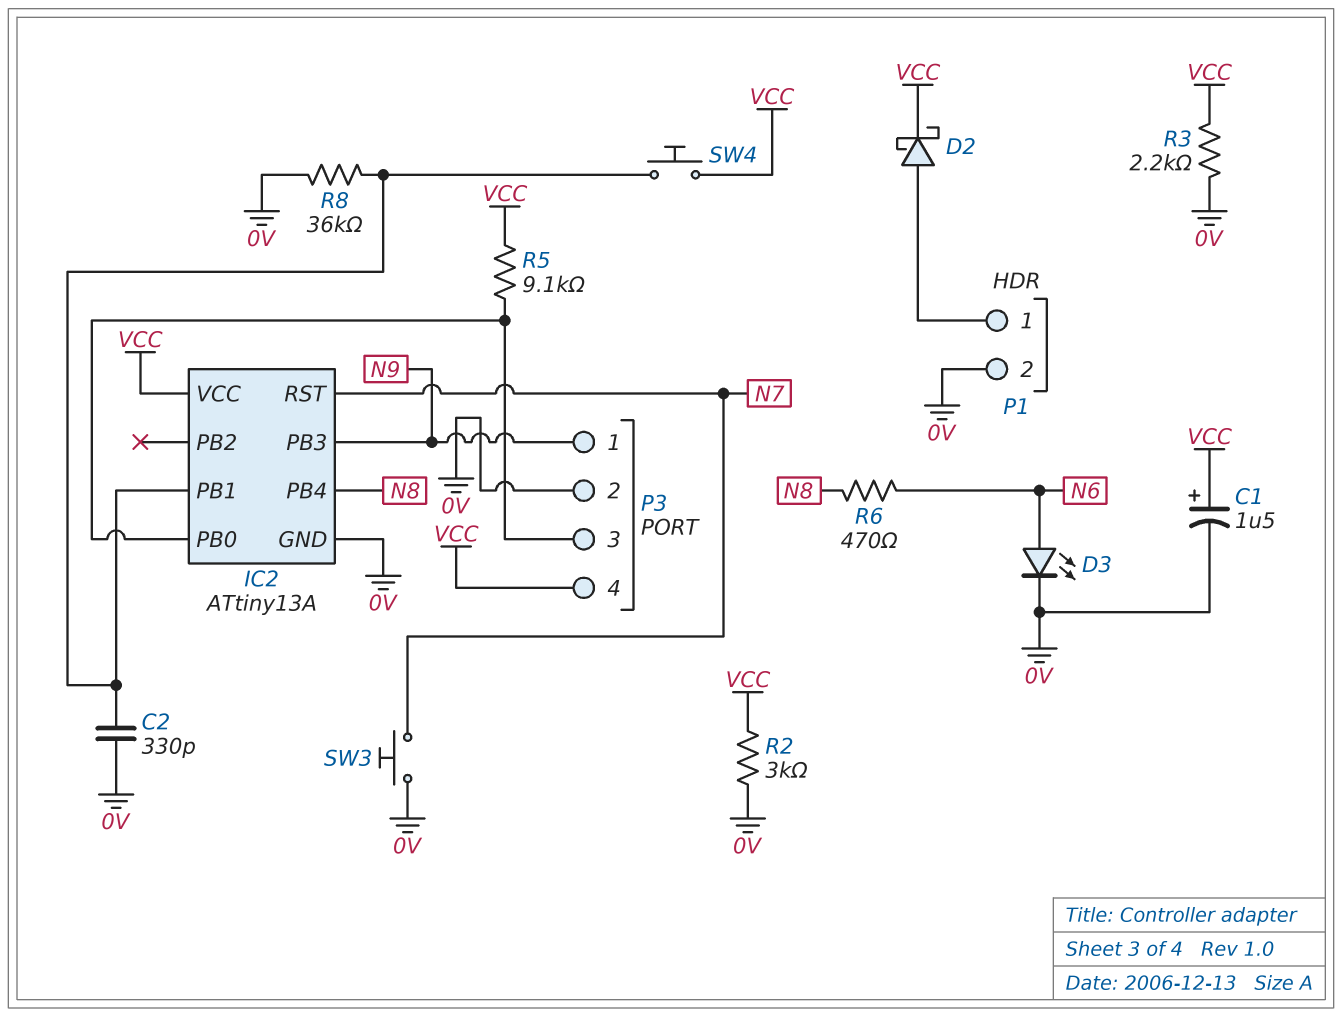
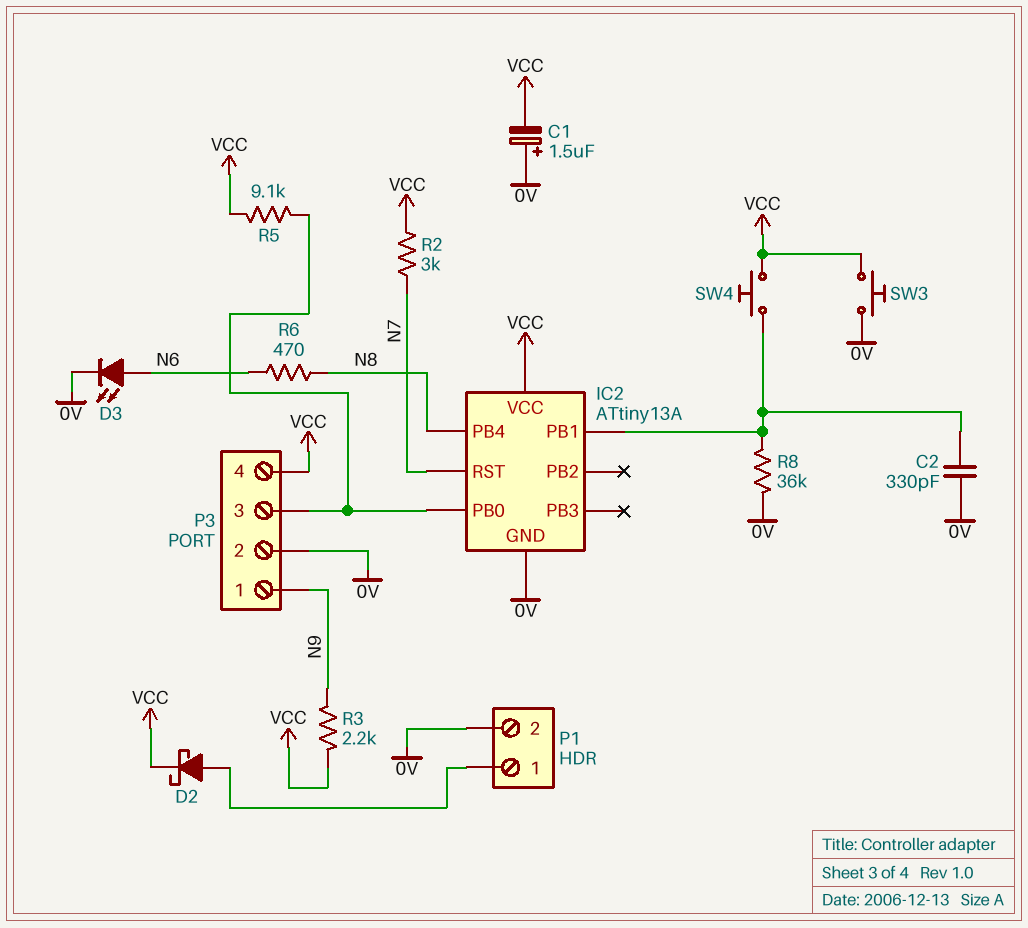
C1: 1.5uF (plus VCC, minus 0V) -> 1.5uF (plus 0V, minus VCC)
IC2 pin PB3: N9 -> none
R2: 3k (0V, VCC) -> 3k (N7, VCC)
R3: 2.2k (0V, VCC) -> 2.2k (N9, VCC)
SW3: button (0V, N7) -> button (0V, VCC)

